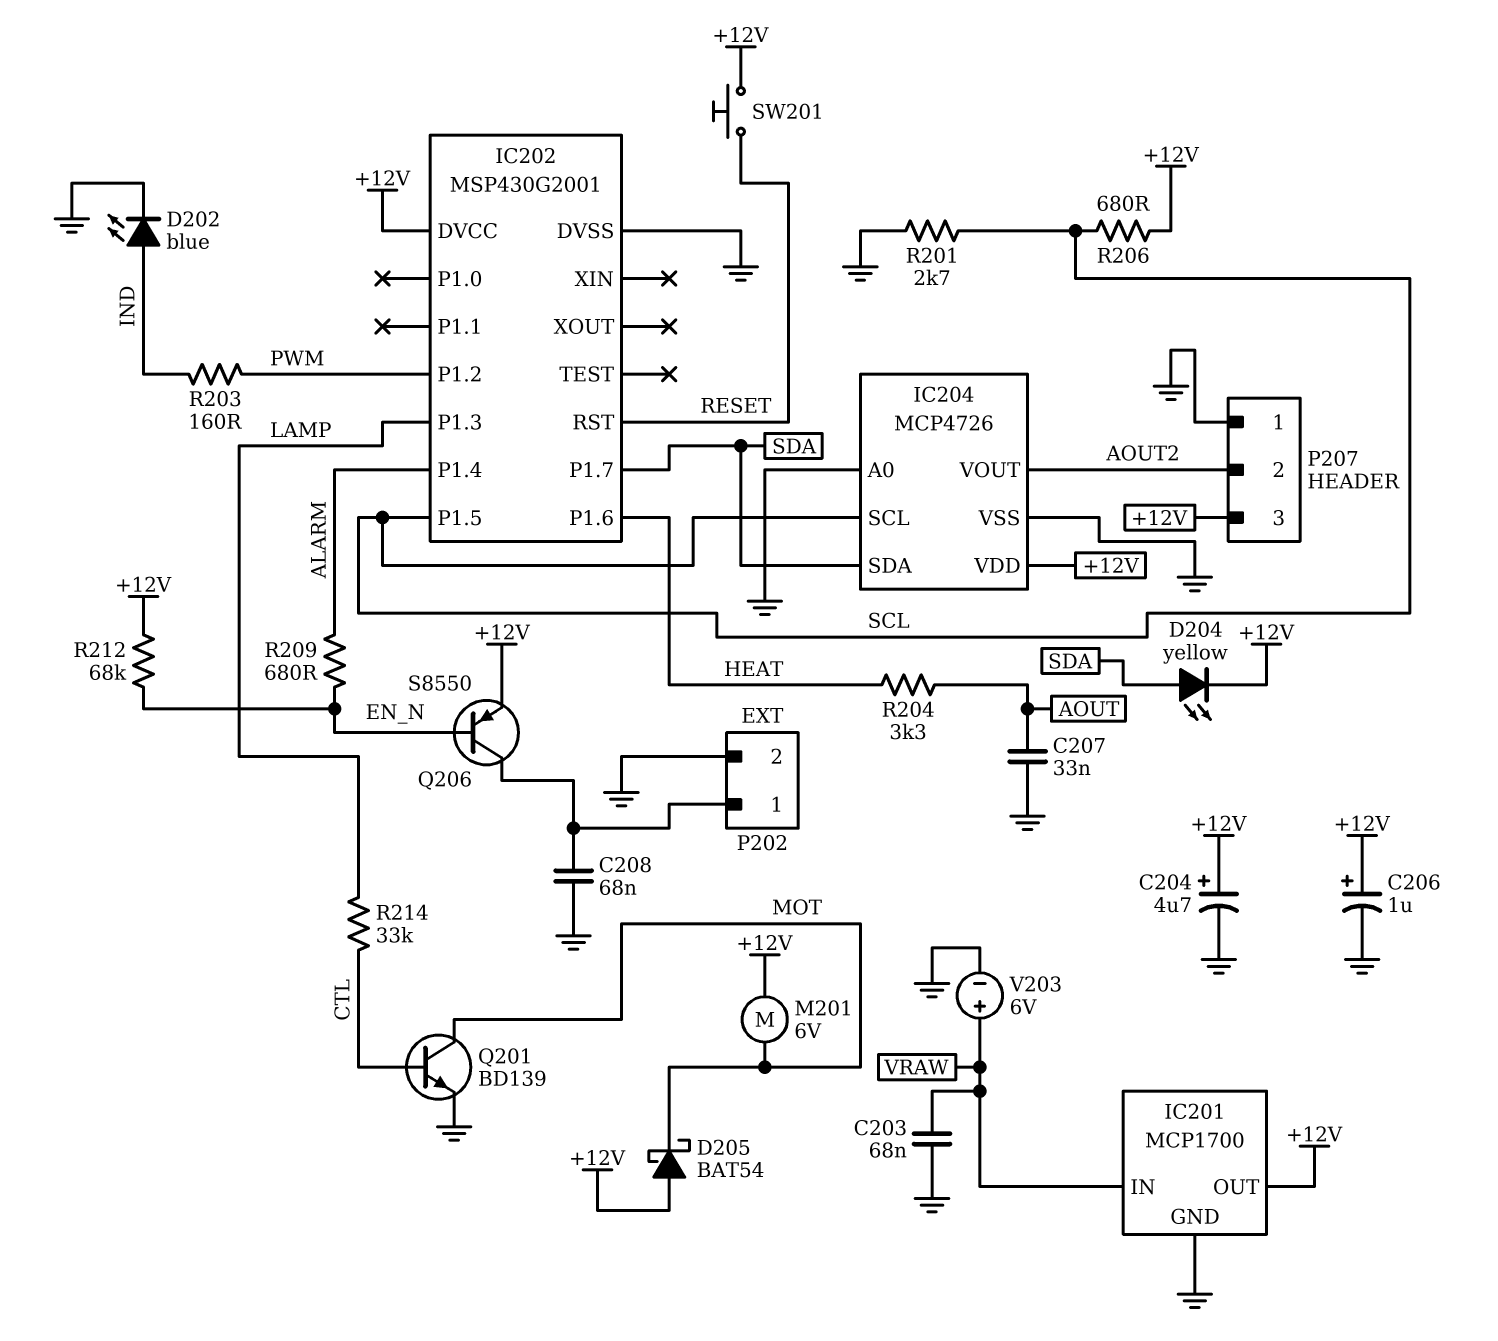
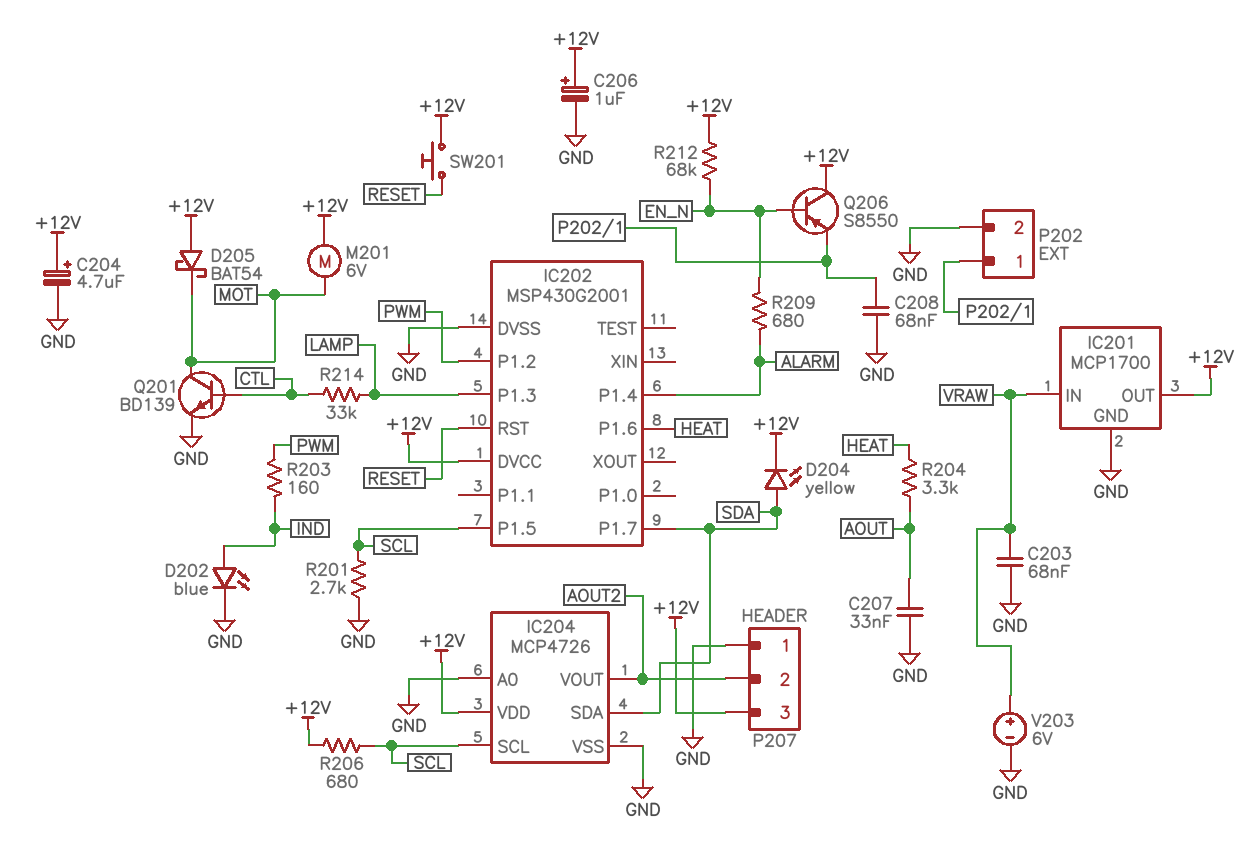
Q206: PNP S8550 (B EN_N, C P202/1, E +12V) -> PNP S8550 (B EN_N, C +12V, E P202/1)

